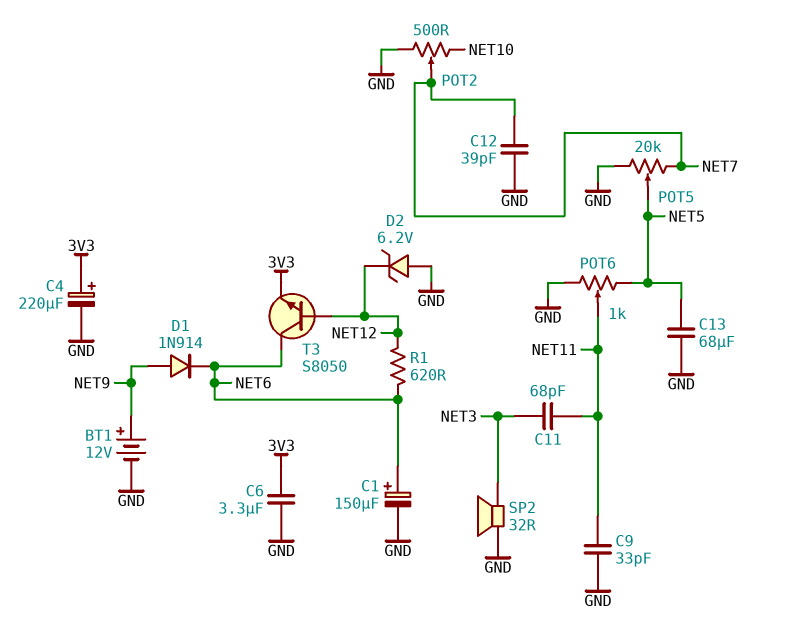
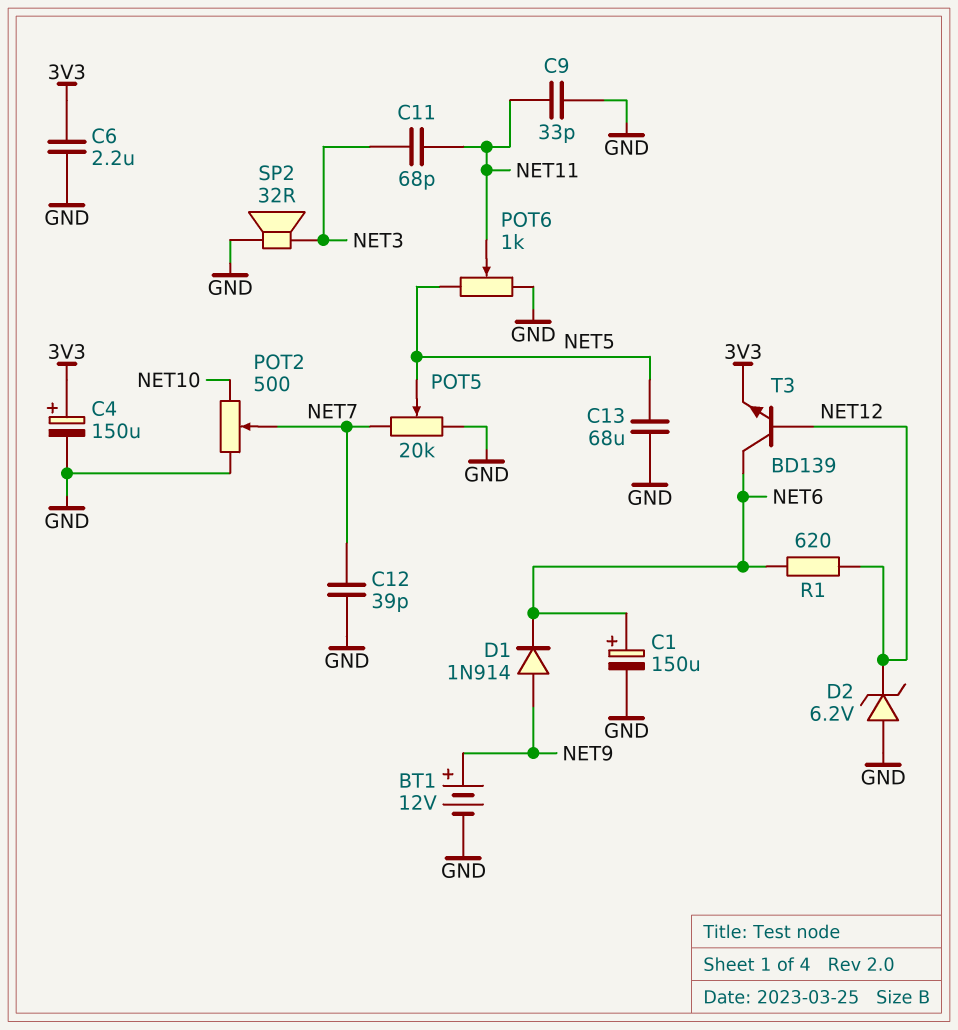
C4: 220uF (plus 3V3, minus GND) -> 150uF (plus 3V3, minus GND)
C6: 3.3uF (3V3, GND) -> 2.2uF (3V3, GND)
T3: NPN S8050 (B NET12, C NET6, E 3V3) -> NPN BD139 (B NET12, C NET6, E 3V3)

